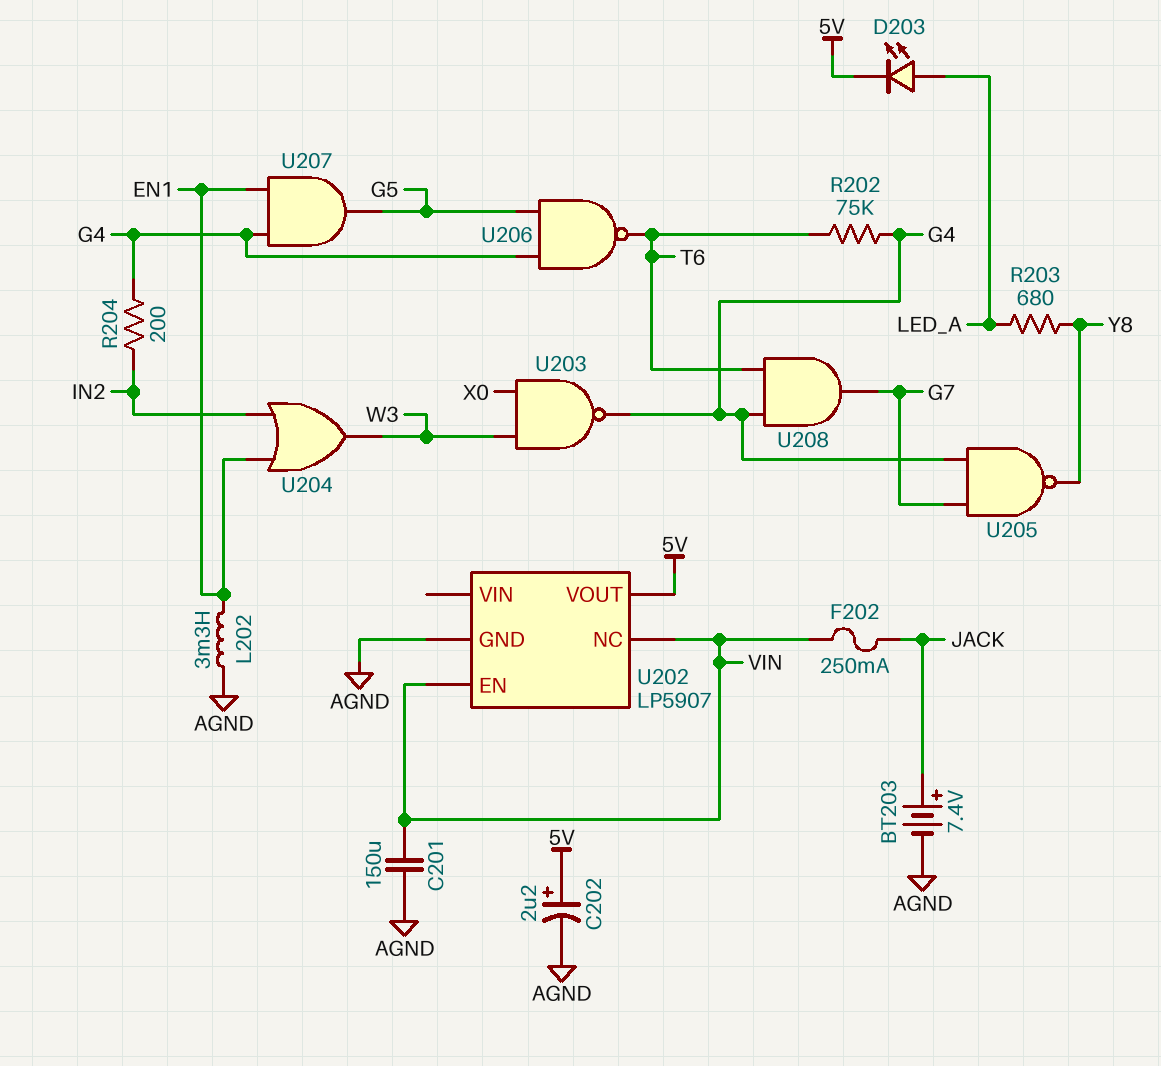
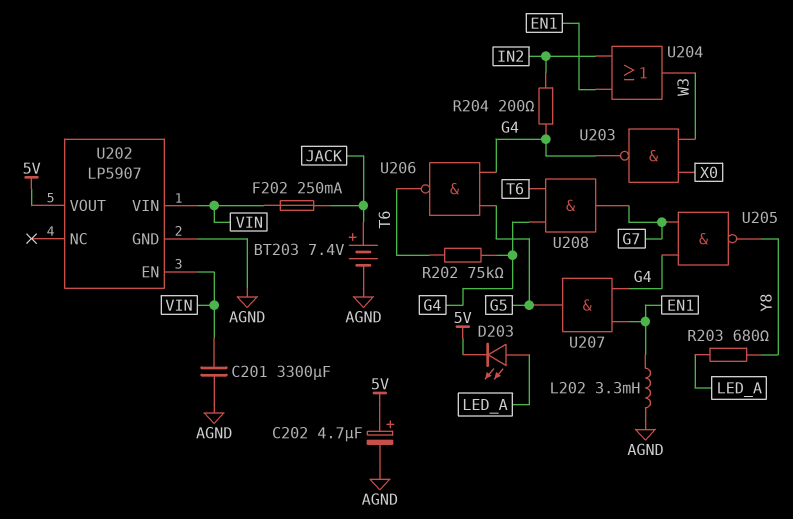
C201: 150uF (AGND, VIN) -> 3300uF (AGND, VIN)
C202: 2.2uF (plus 5V, minus AGND) -> 4.7uF (plus 5V, minus AGND)
U202 pin NC: VIN -> none
U202 pin VIN: none -> VIN

